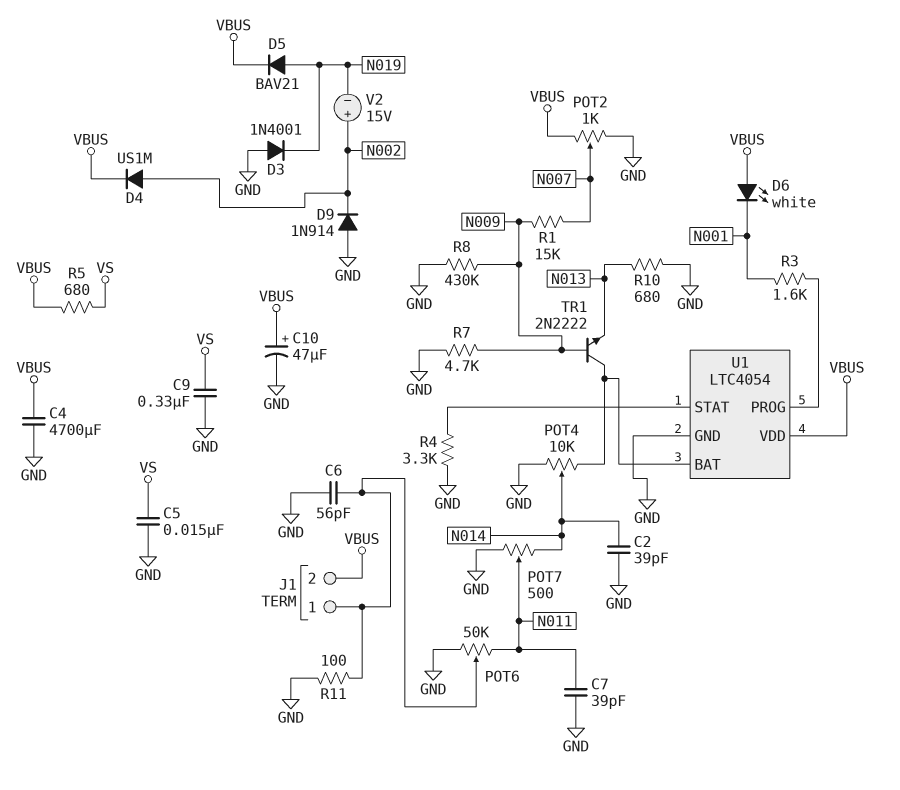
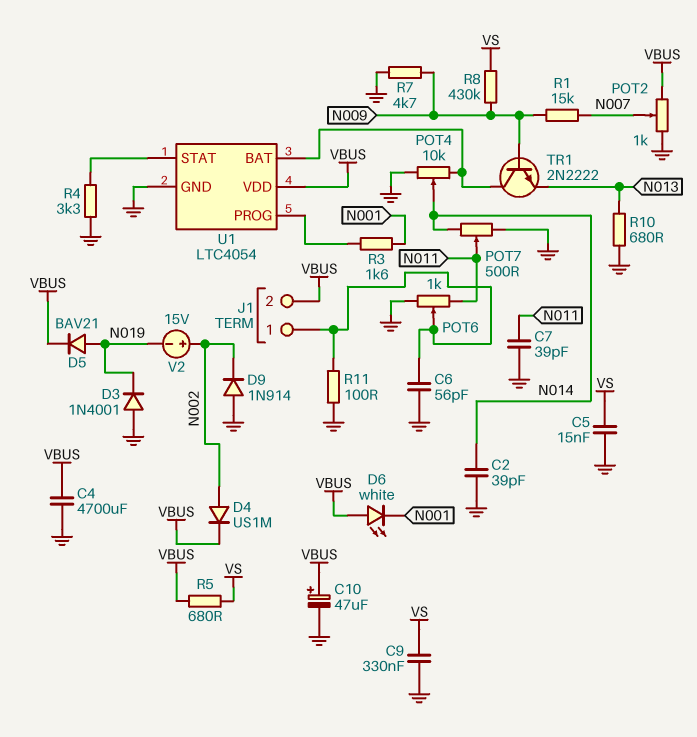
POT6: 50k (GND, N011, wiper J1/1) -> 1k (GND, N011, wiper J1/1)
R8: 430k (GND, N009) -> 430k (N009, VS)

